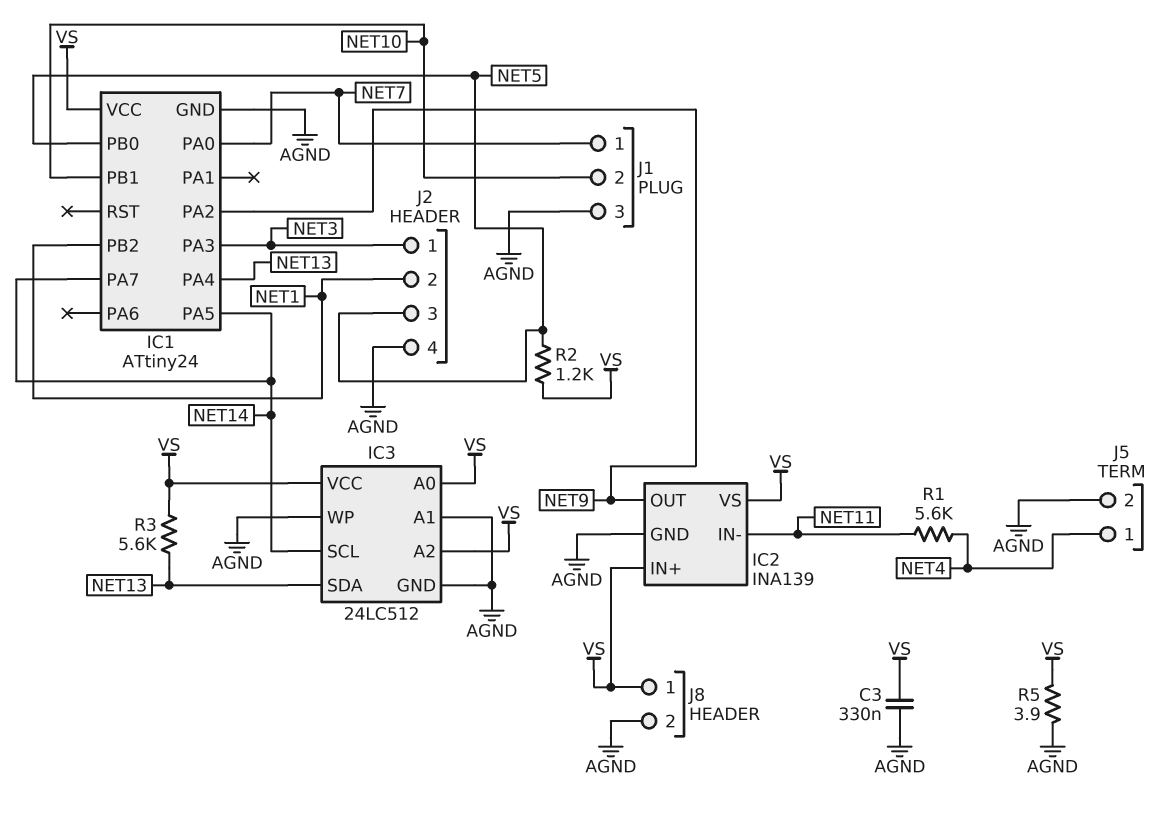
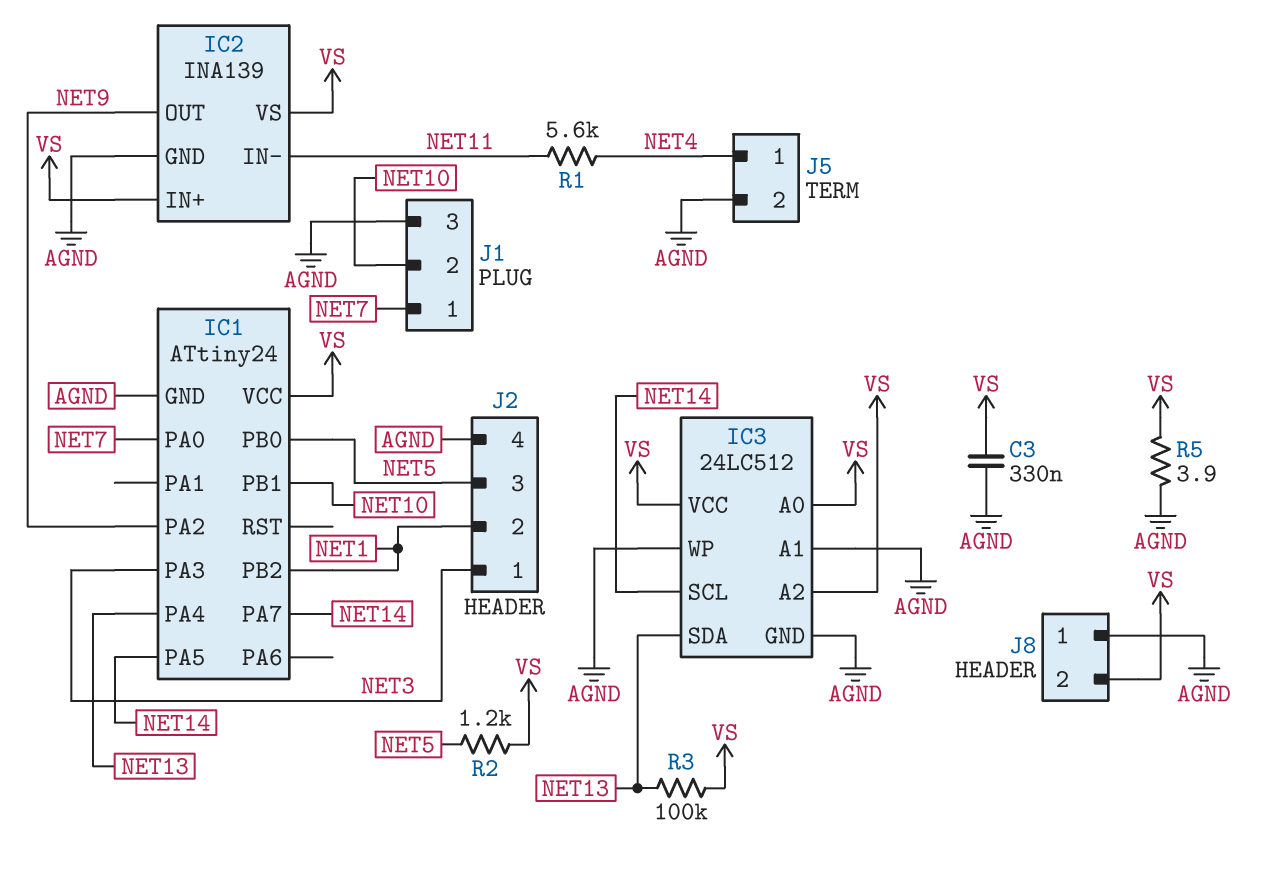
J8 pin 1: VS -> AGND
J8 pin 2: AGND -> VS
R3: 5.6k (NET13, VS) -> 100k (NET13, VS)

